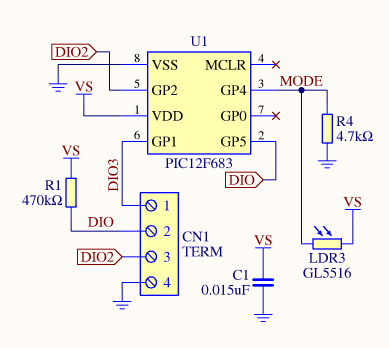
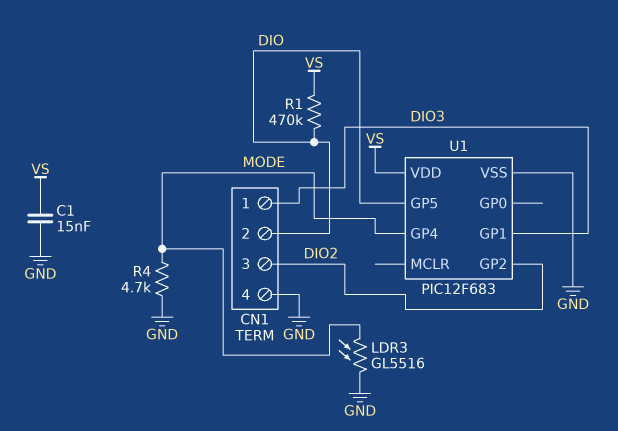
LDR3: GL5516 (MODE, VS) -> GL5516 (GND, MODE)

